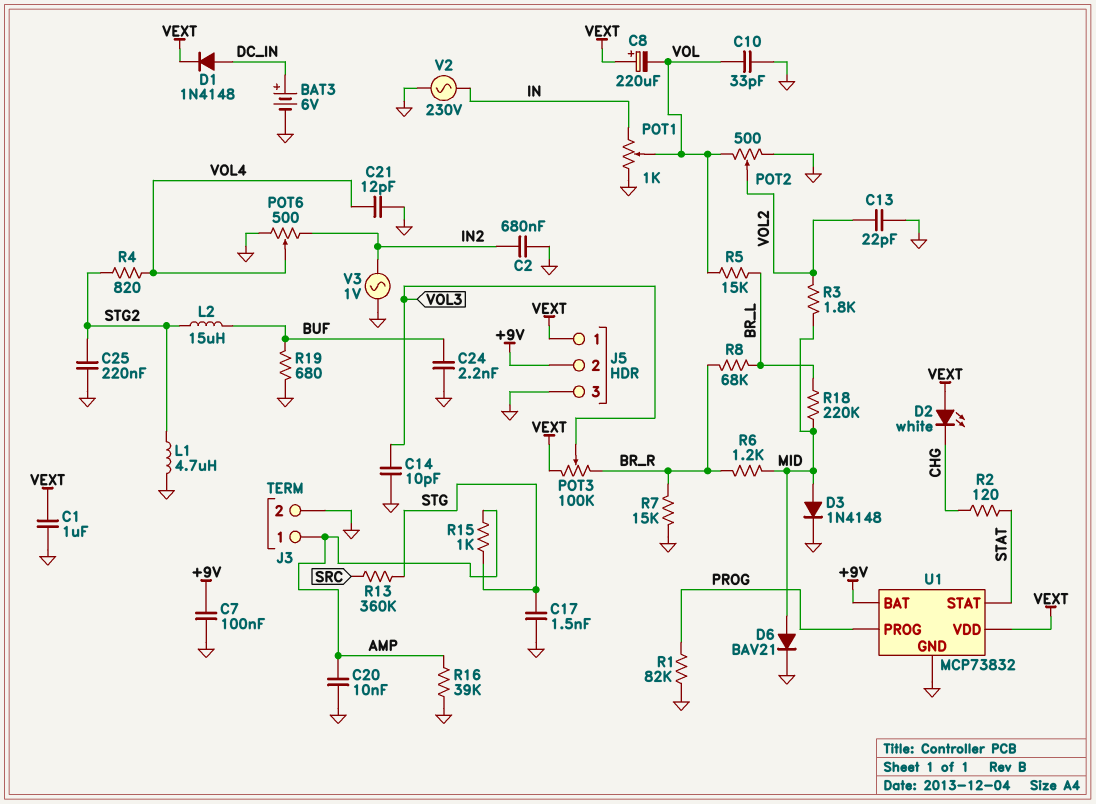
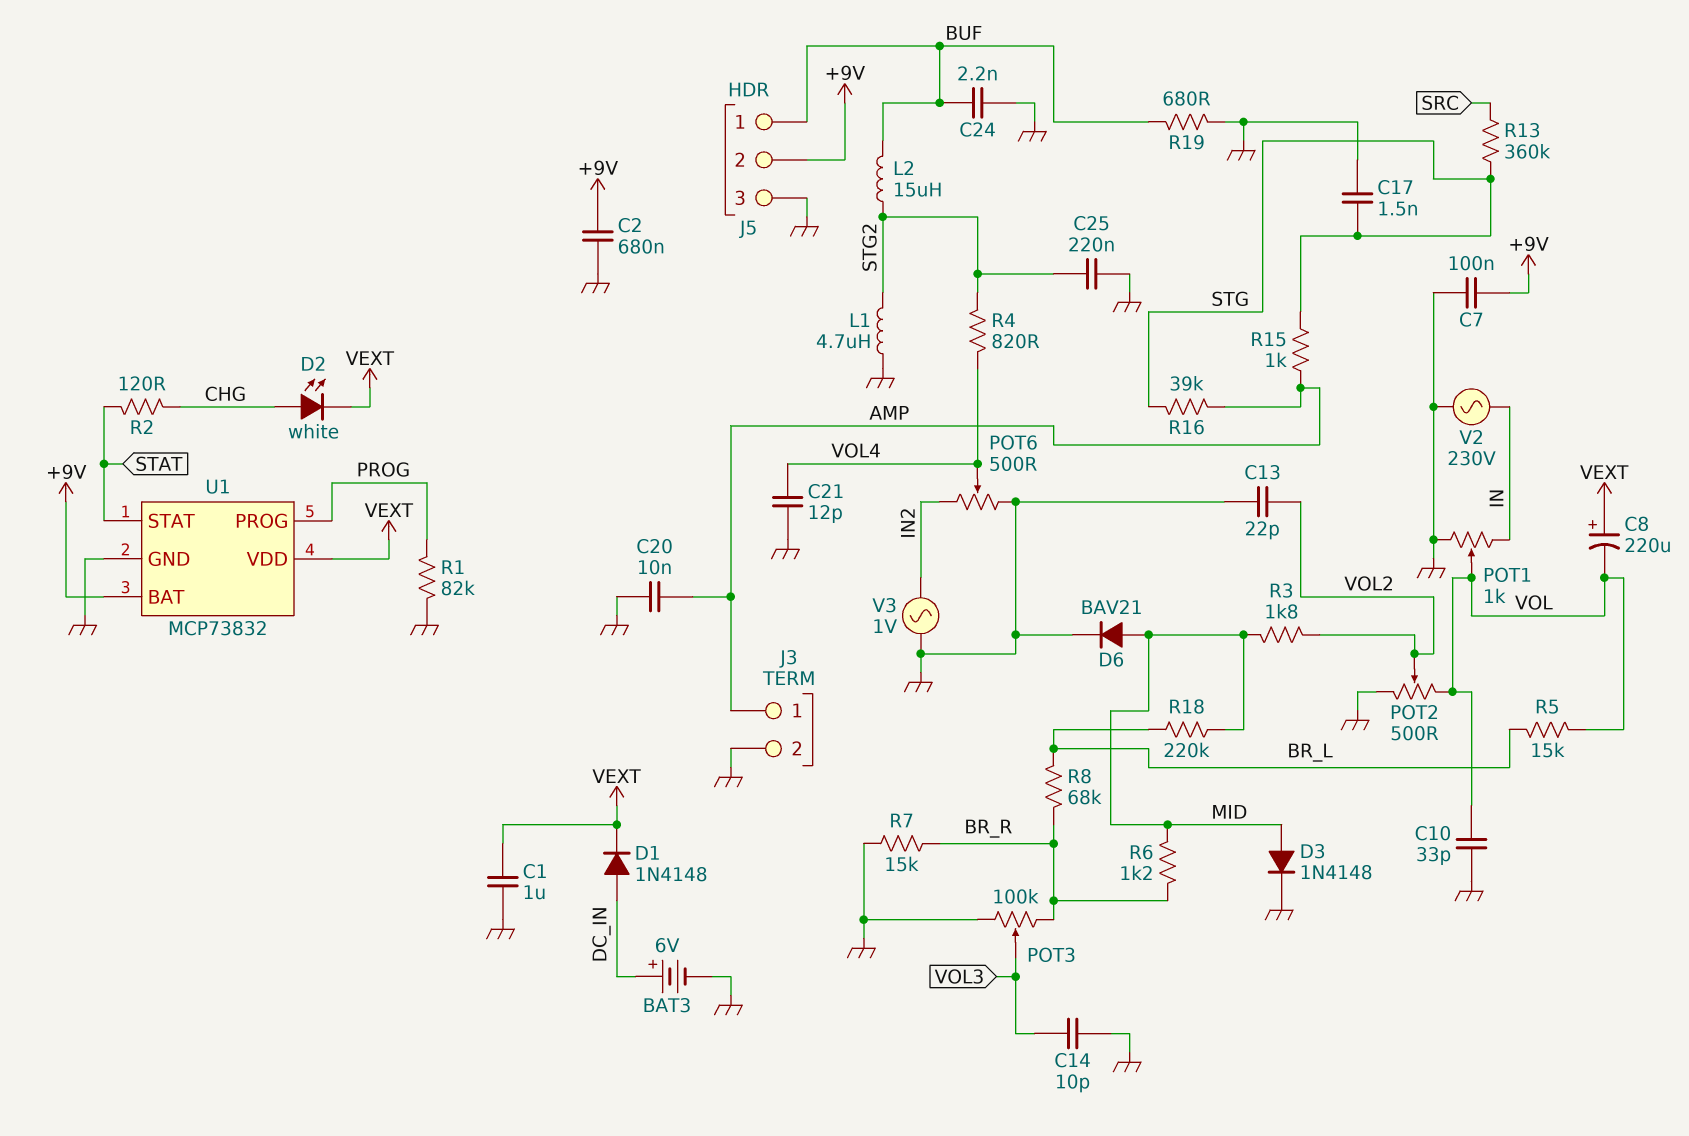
C2: 680nF (GND, IN2) -> 680nF (+9V, GND)
D2: LED white (A VEXT, K CHG) -> LED white (A CHG, K VEXT)
J5 pin 1: VEXT -> BUF
POT3: 100k (BR_R, VEXT, wiper VOL3) -> 100k (BR_R, GND, wiper VOL3)
R16: 39k (AMP, GND) -> 39k (AMP, STG)

